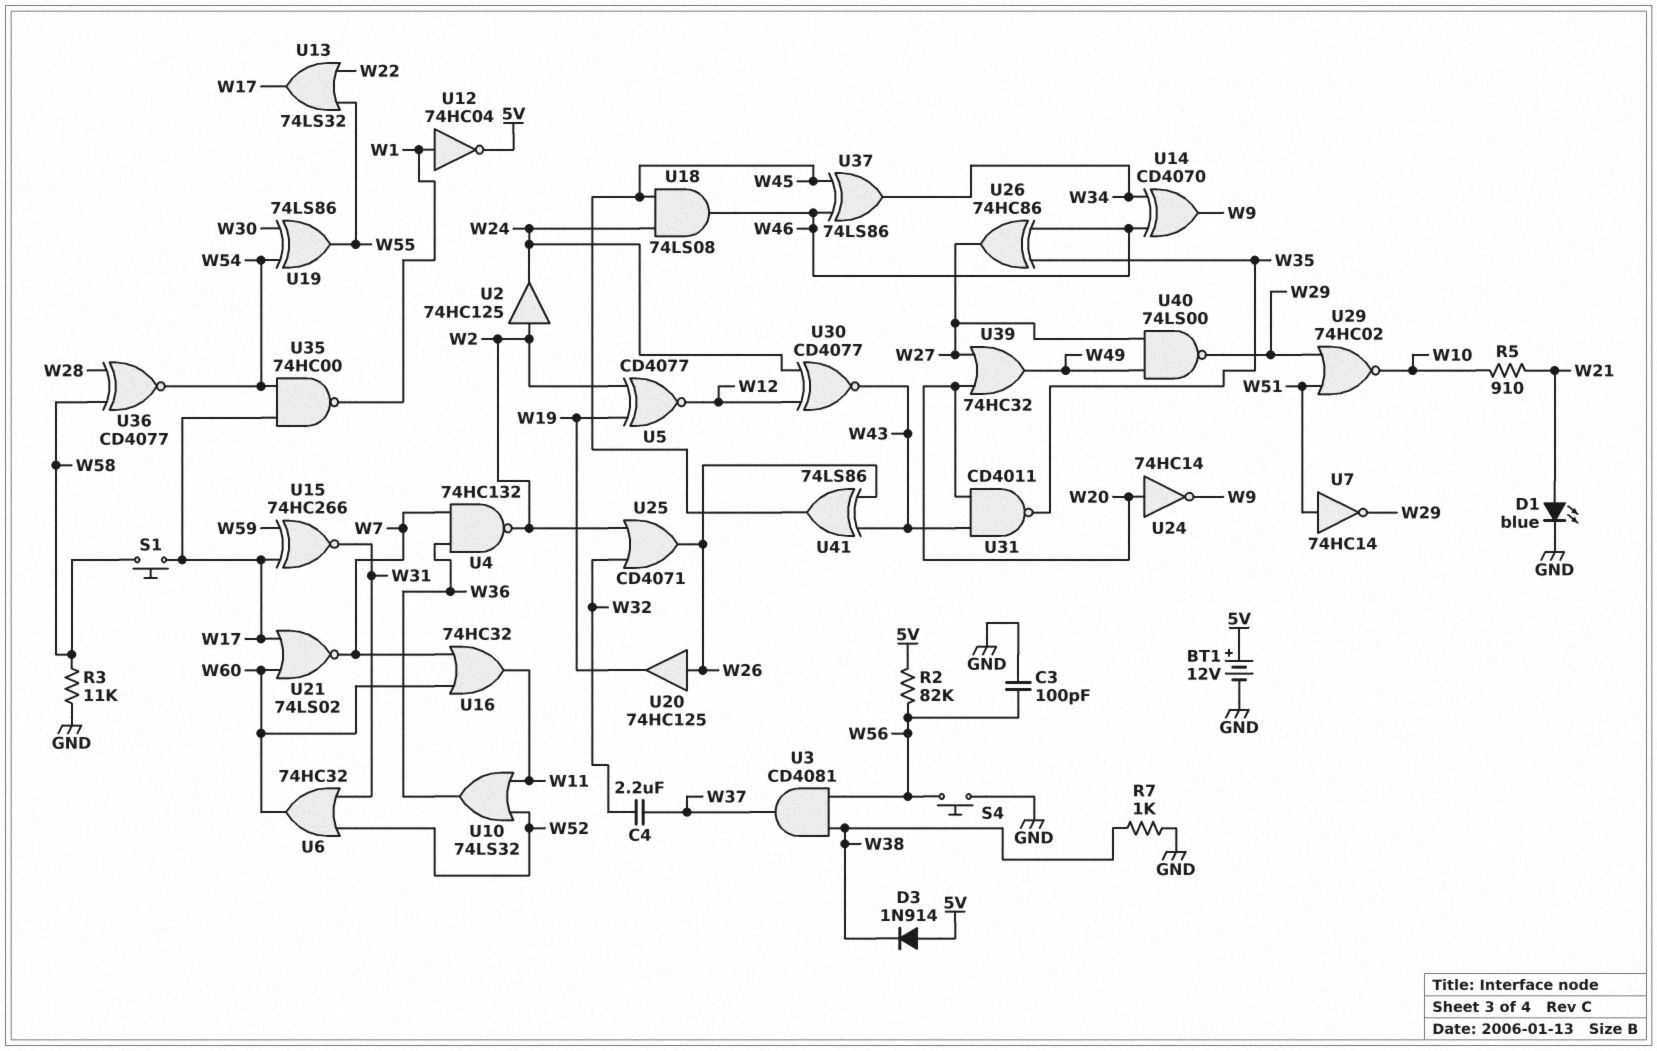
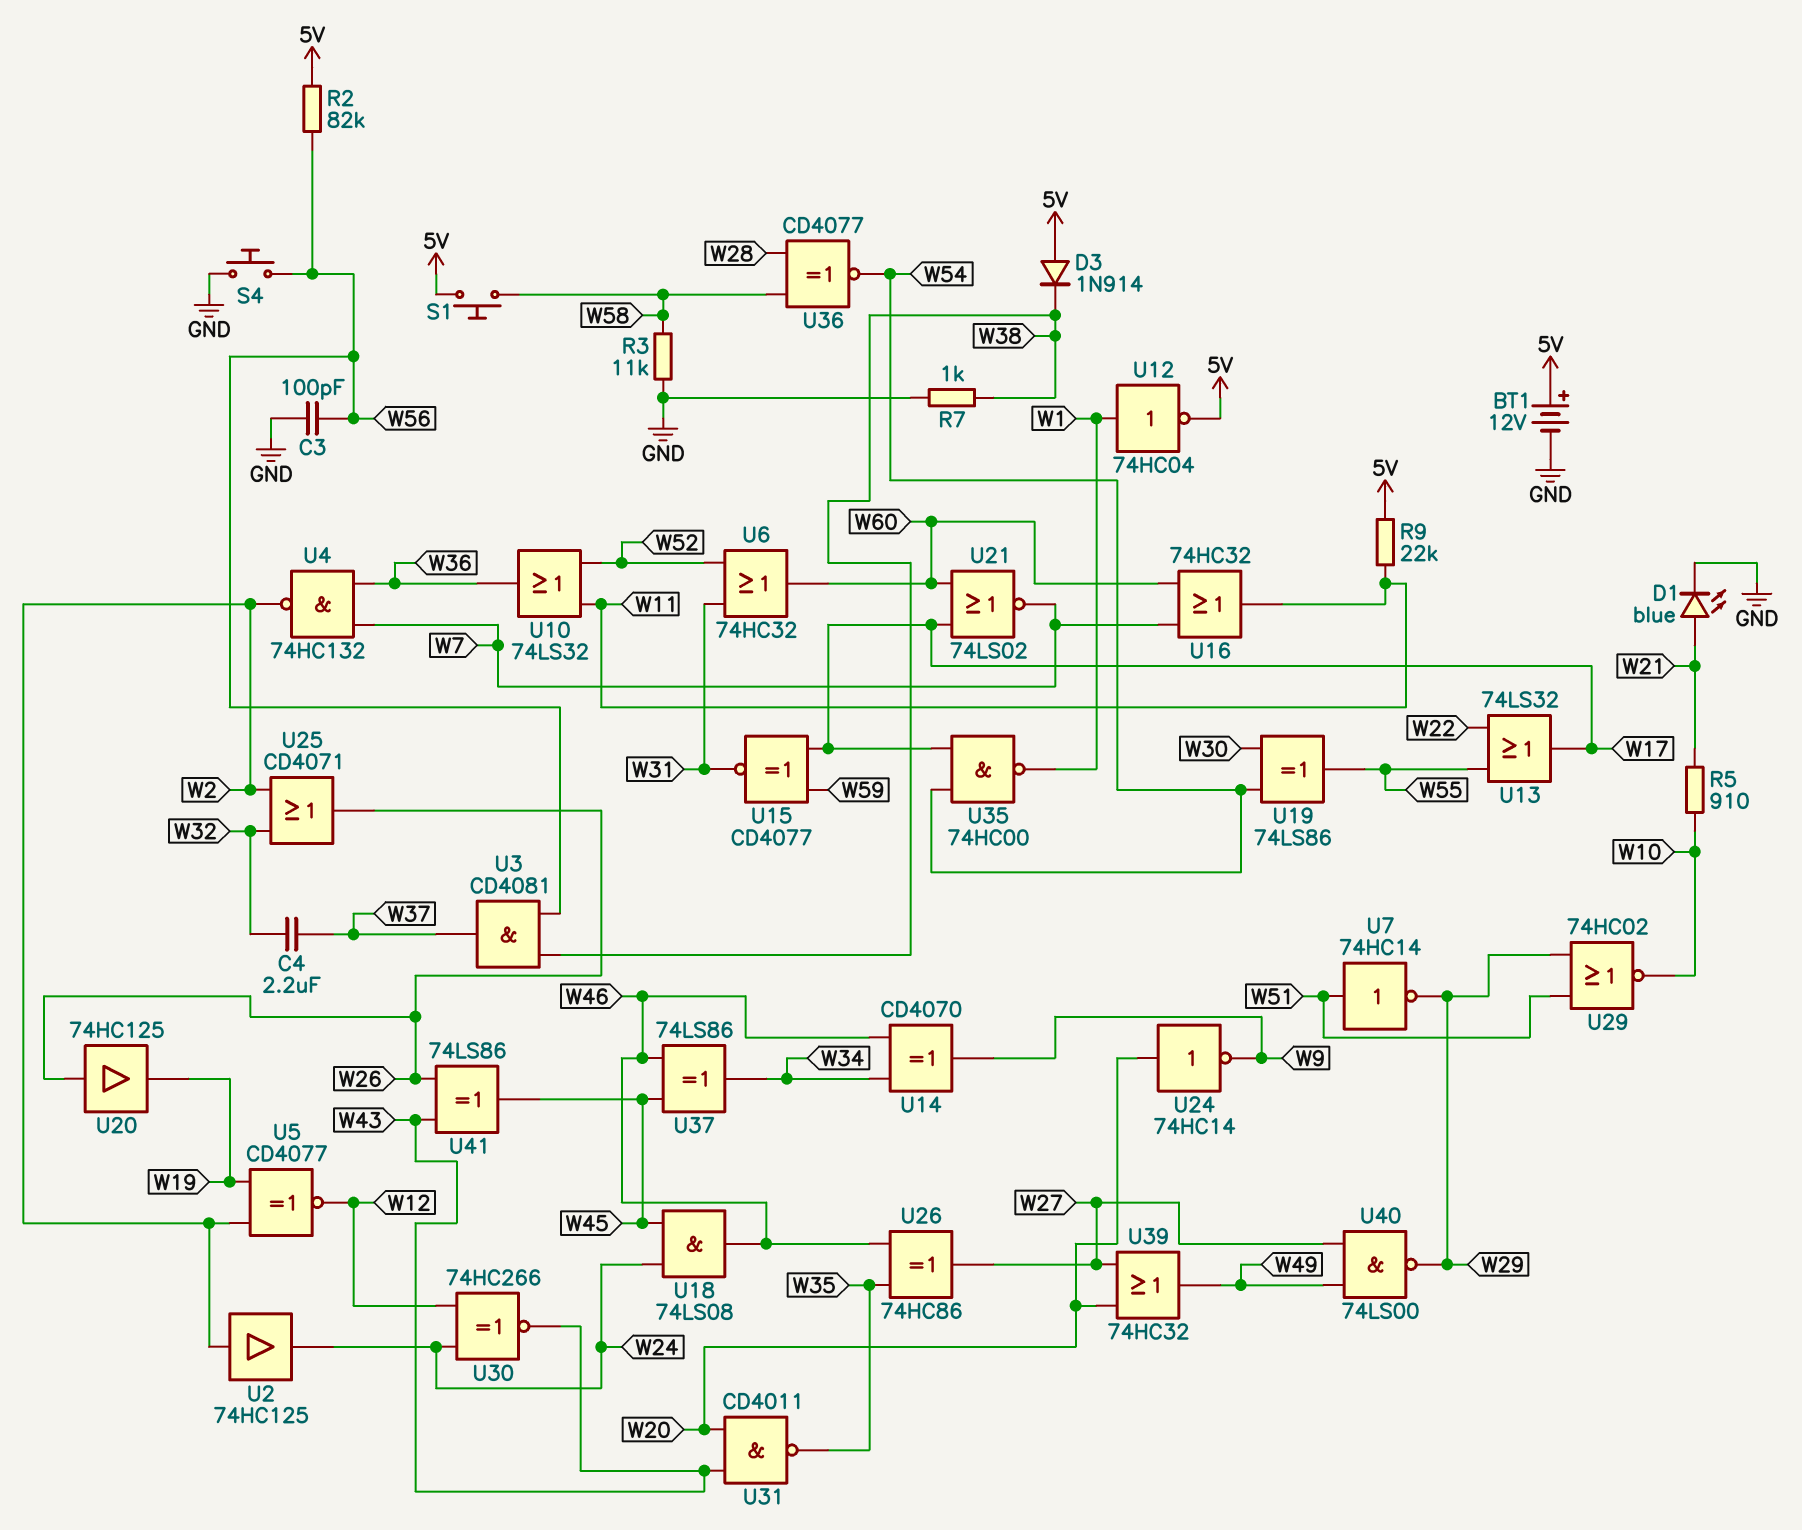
R9: none -> 22k (5V, W11)
S1: button (W17, W58) -> button (5V, W58)
U15: XNOR 74HC266 (in W17, in W59, out W31) -> XNOR CD4077 (in W17, in W59, out W31)
U30: XNOR CD4077 (in W12, in W24, out W43) -> XNOR 74HC266 (in W12, in W24, out W43)

